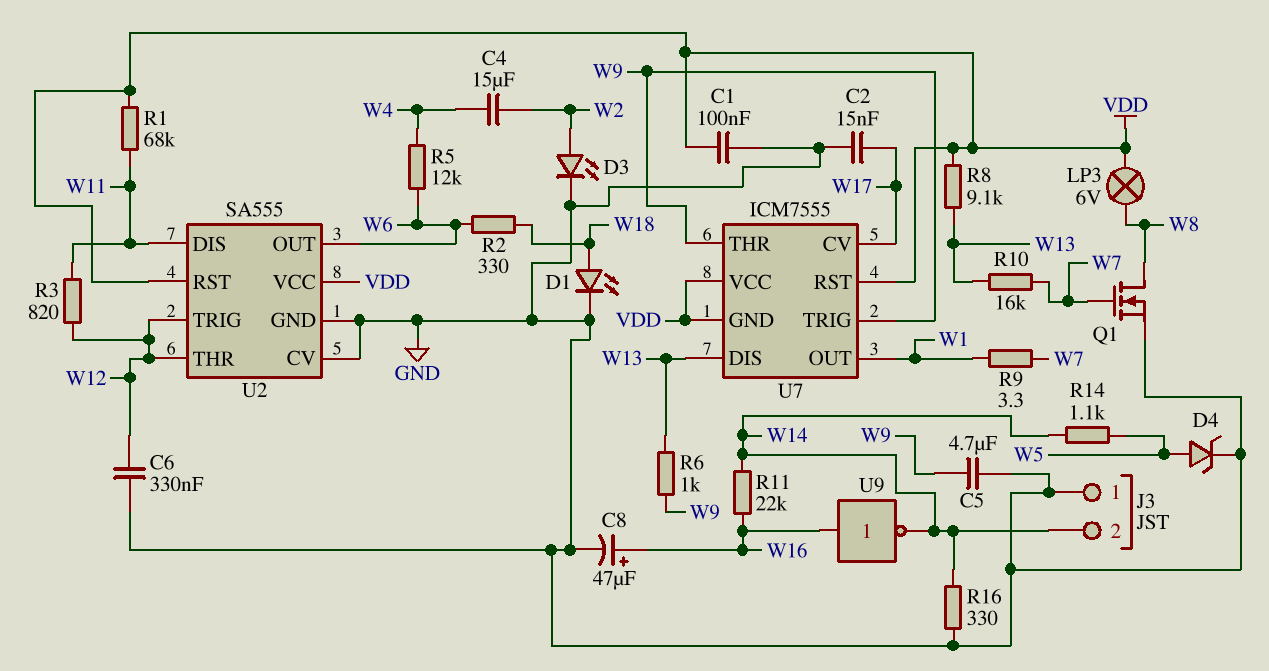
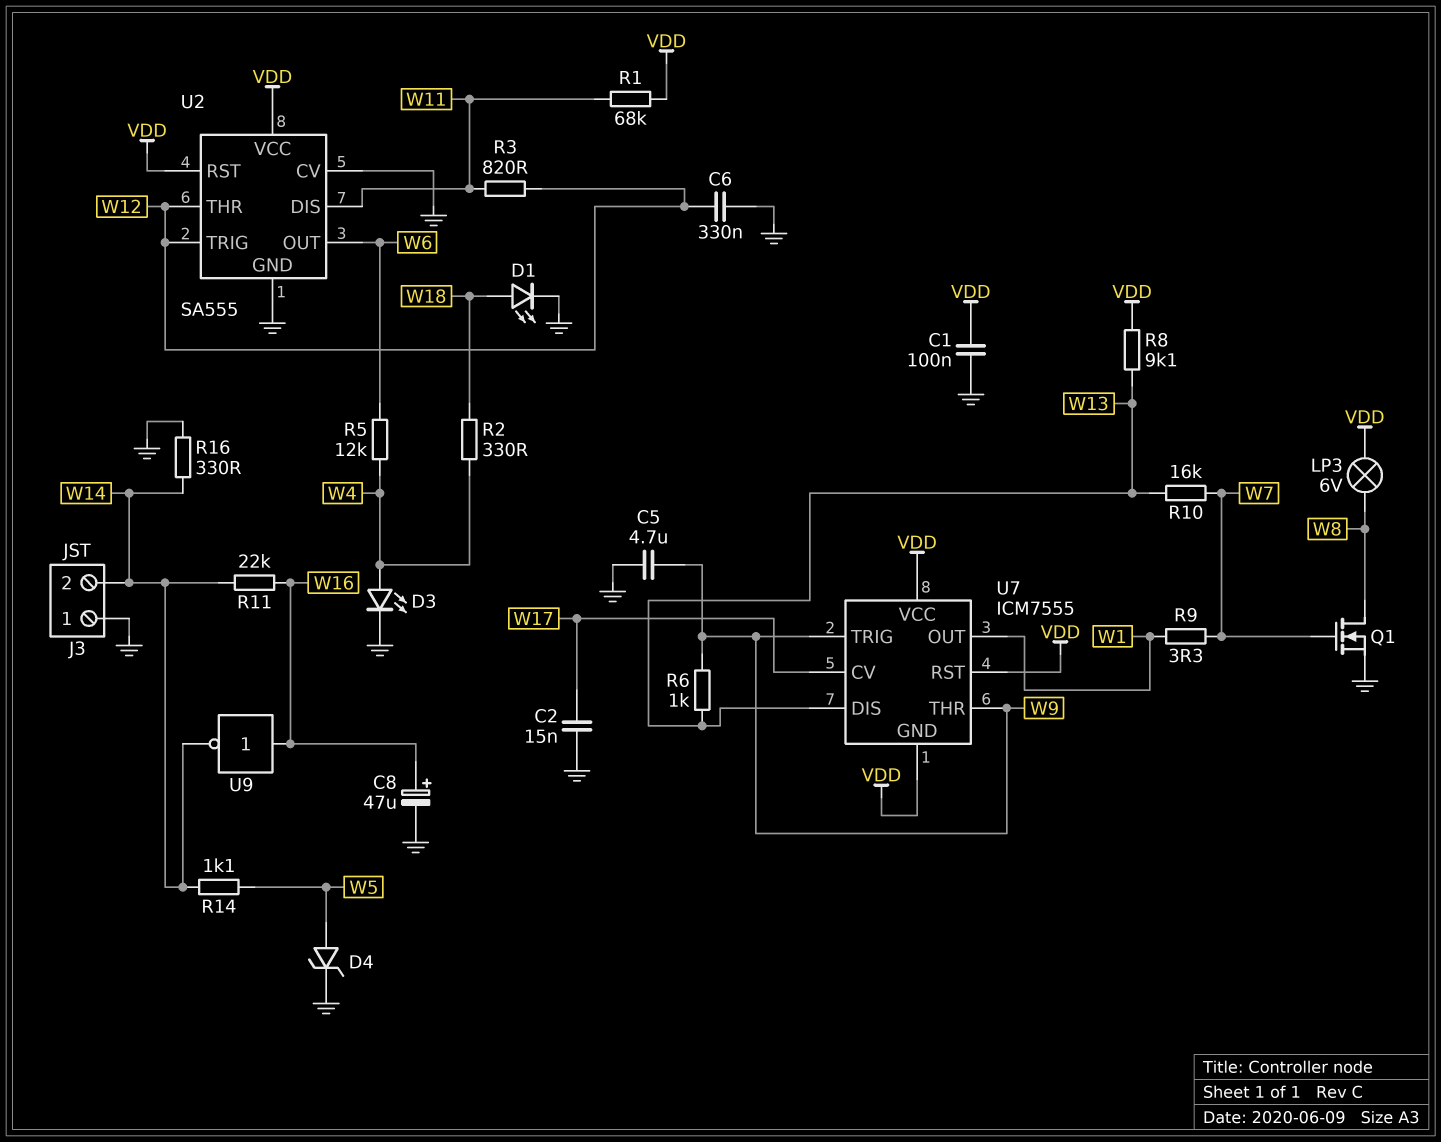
C4: 15uF (W2, W4) -> none
D3: LED (A W2, K GND) -> LED (A W4, K GND)
R2: 330 (W6, W18) -> 330 (W4, W18)

